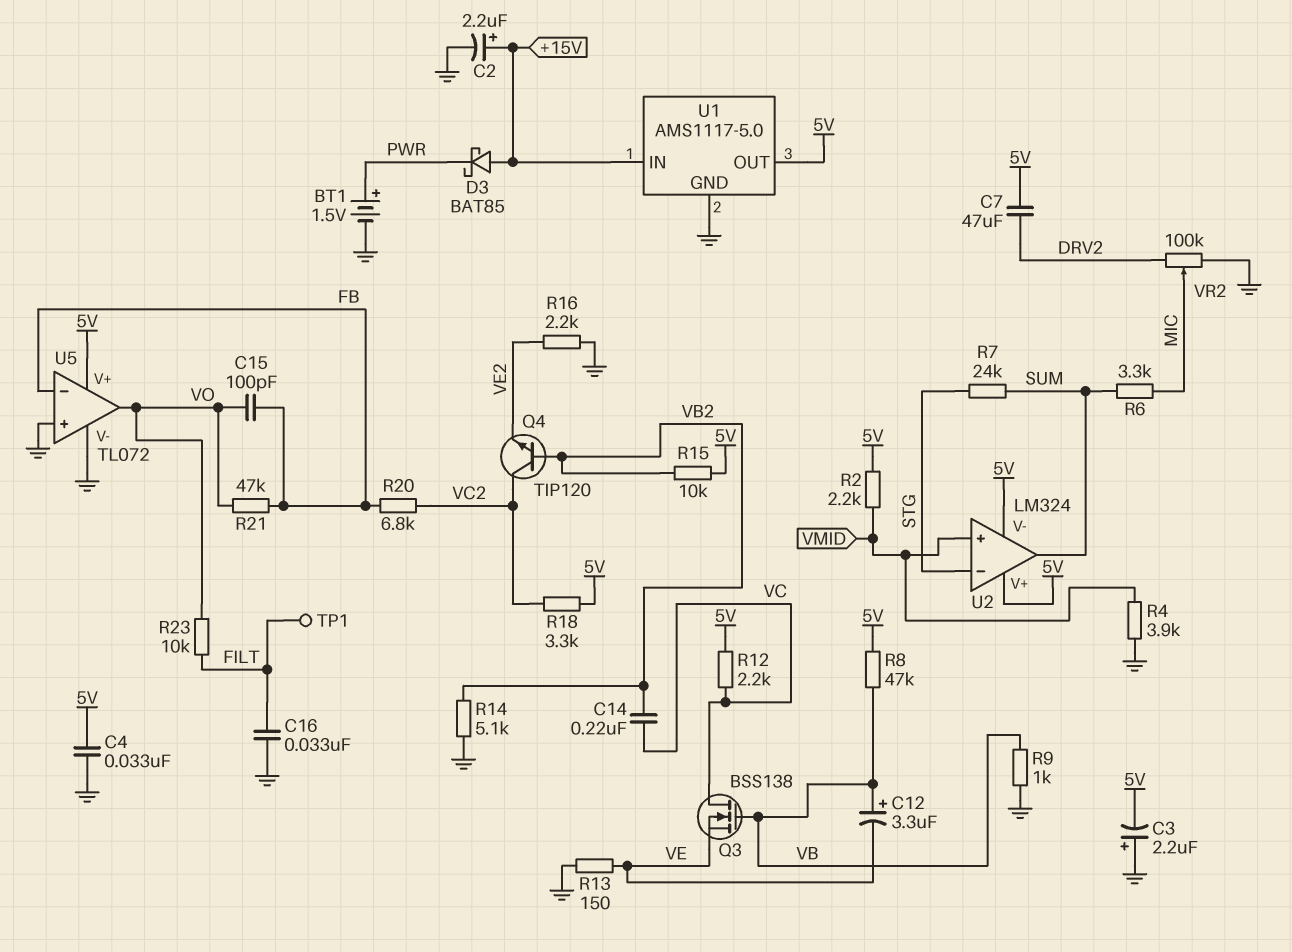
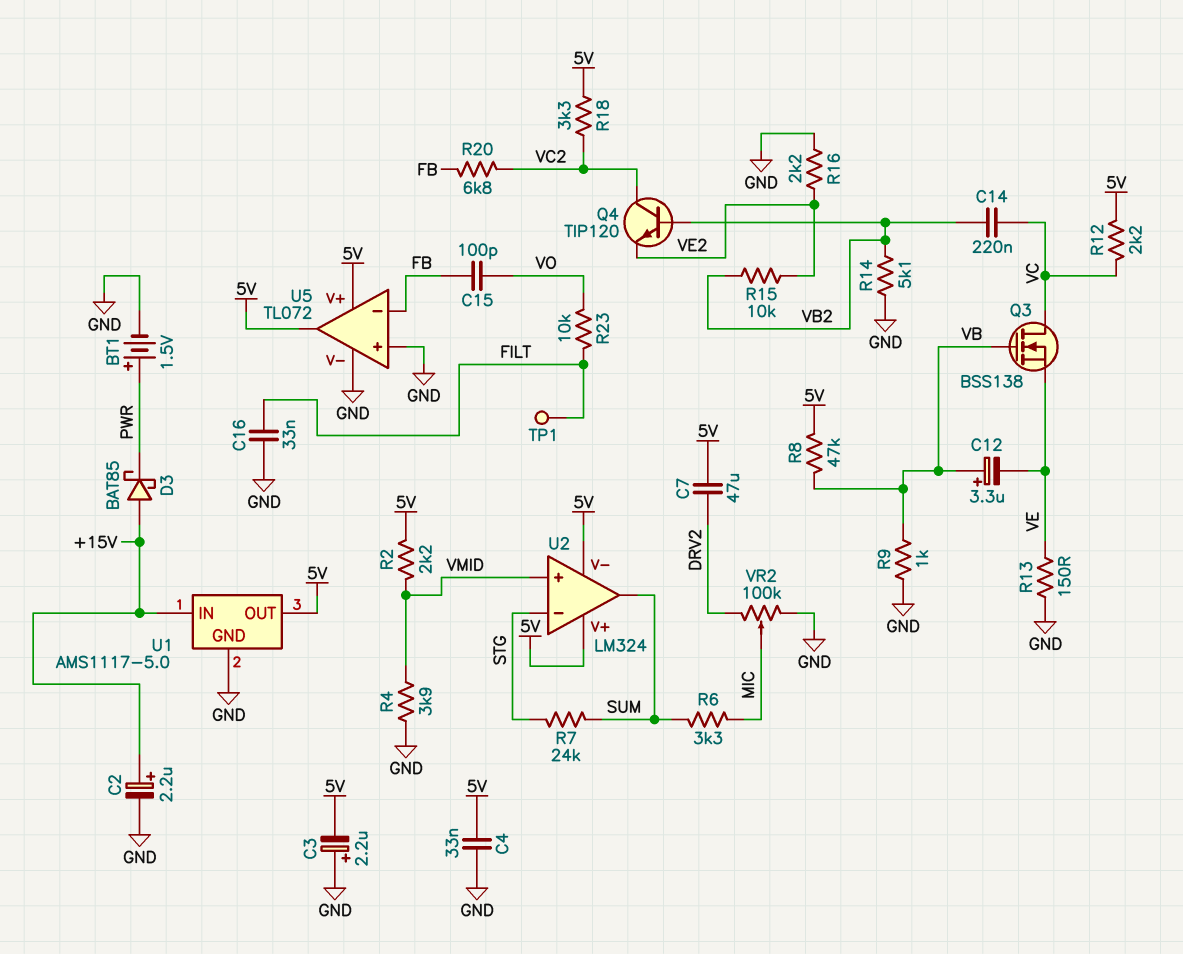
R15: 10k (5V, VB2) -> 10k (VB2, VE2)
R21: 47k (FB, VO) -> none
U5 pin out: VO -> 5V

